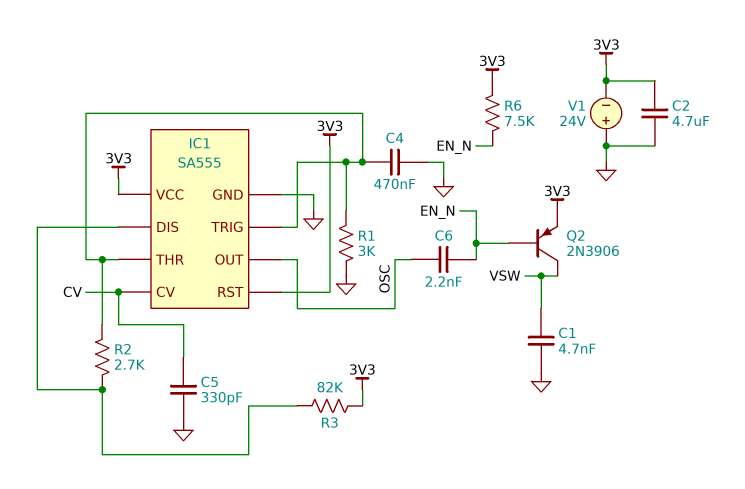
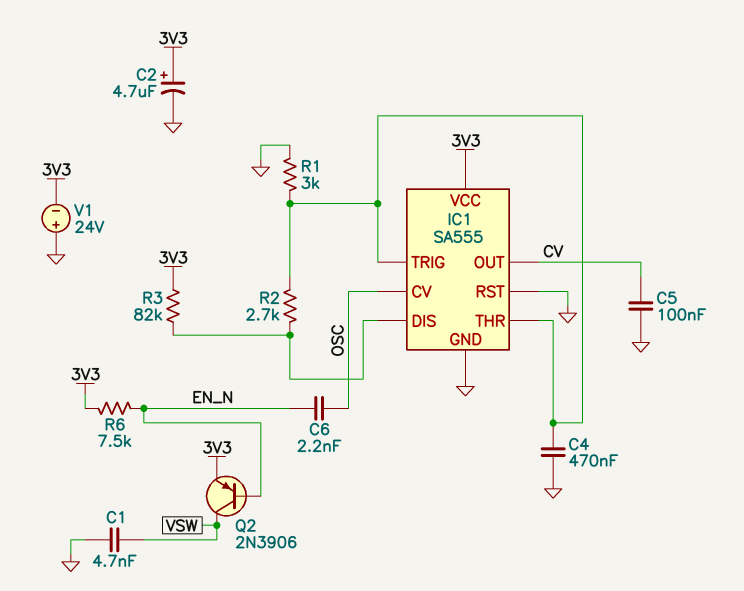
C2: 4.7uF (3V3, GND) -> 4.7uF (plus 3V3, minus GND)
C5: 330pF (CV, GND) -> 100nF (CV, GND)
IC1 pin CV: CV -> OSC
IC1 pin OUT: OSC -> CV
IC1 pin RST: 3V3 -> GND

